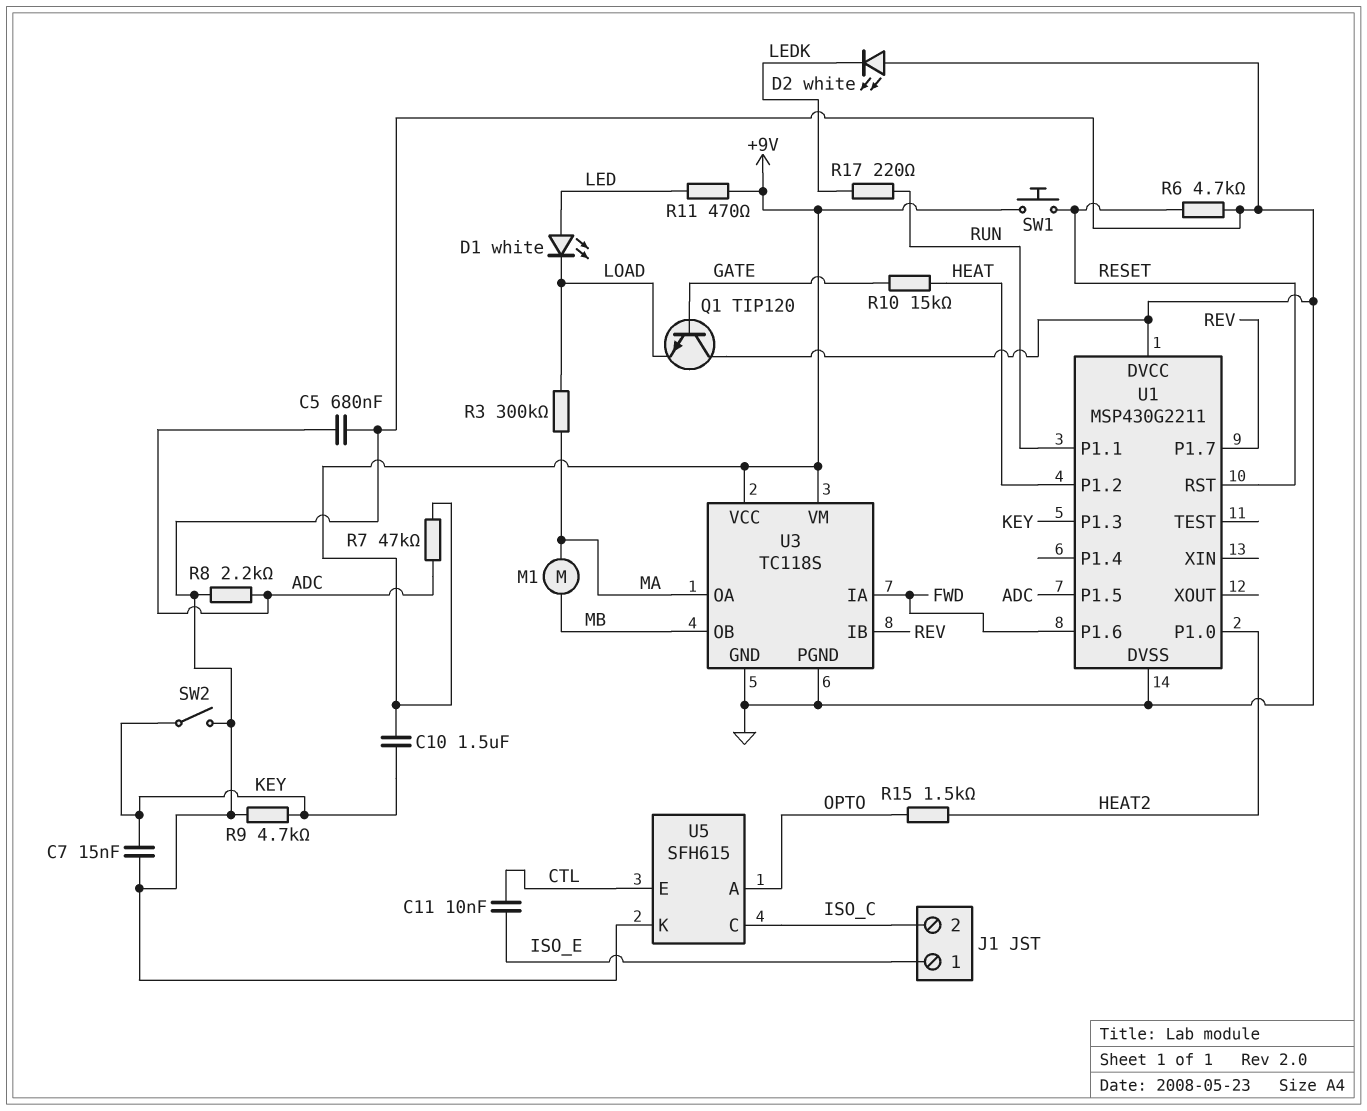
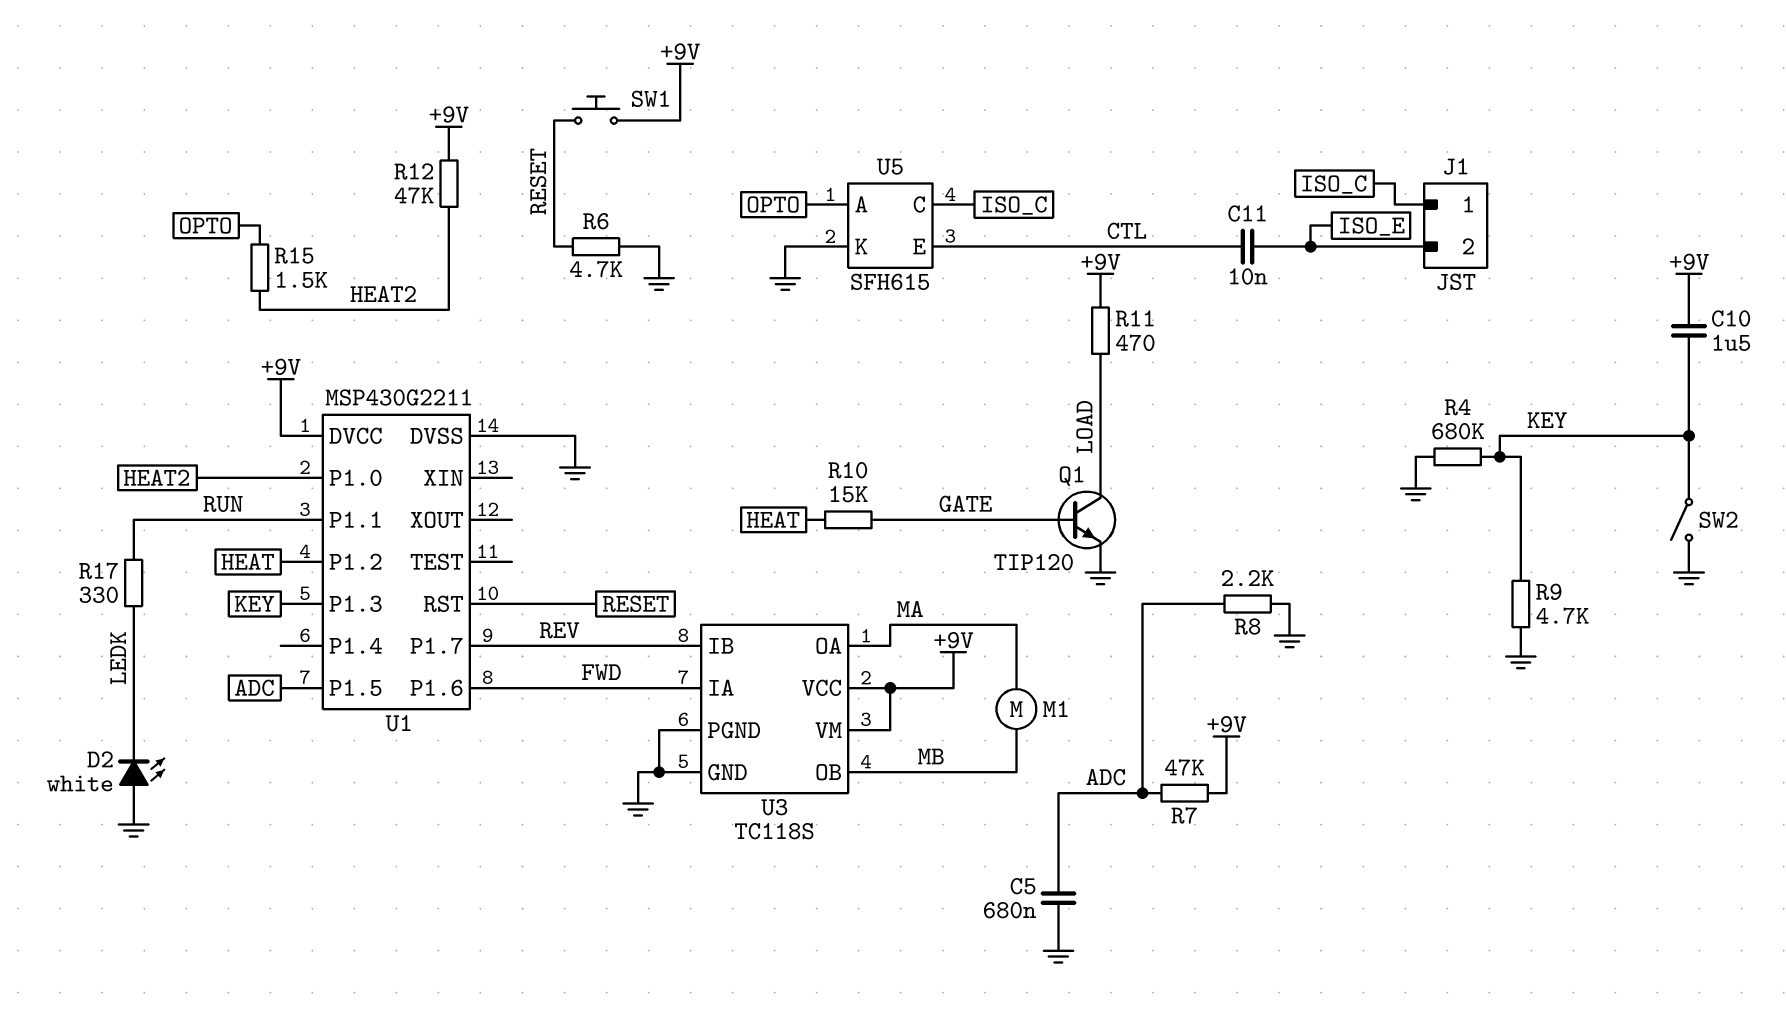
C7: 15nF (GND, KEY) -> none
D1: LED white (A LED, K LOAD) -> none
J1 pin 1: ISO_E -> ISO_C
J1 pin 2: ISO_C -> ISO_E
Q1: NPN TIP120 (B GATE, C GND, E LOAD) -> NPN TIP120 (B GATE, C LOAD, E GND)
R3: 300k (LOAD, MA) -> none
R4: none -> 680k (GND, KEY)
R11: 470 (+9V, LED) -> 470 (+9V, LOAD)
R12: none -> 47k (+9V, HEAT2)
R17: 220 (LEDK, RUN) -> 330 (LEDK, RUN)
U1 pin DVCC: GND -> +9V

